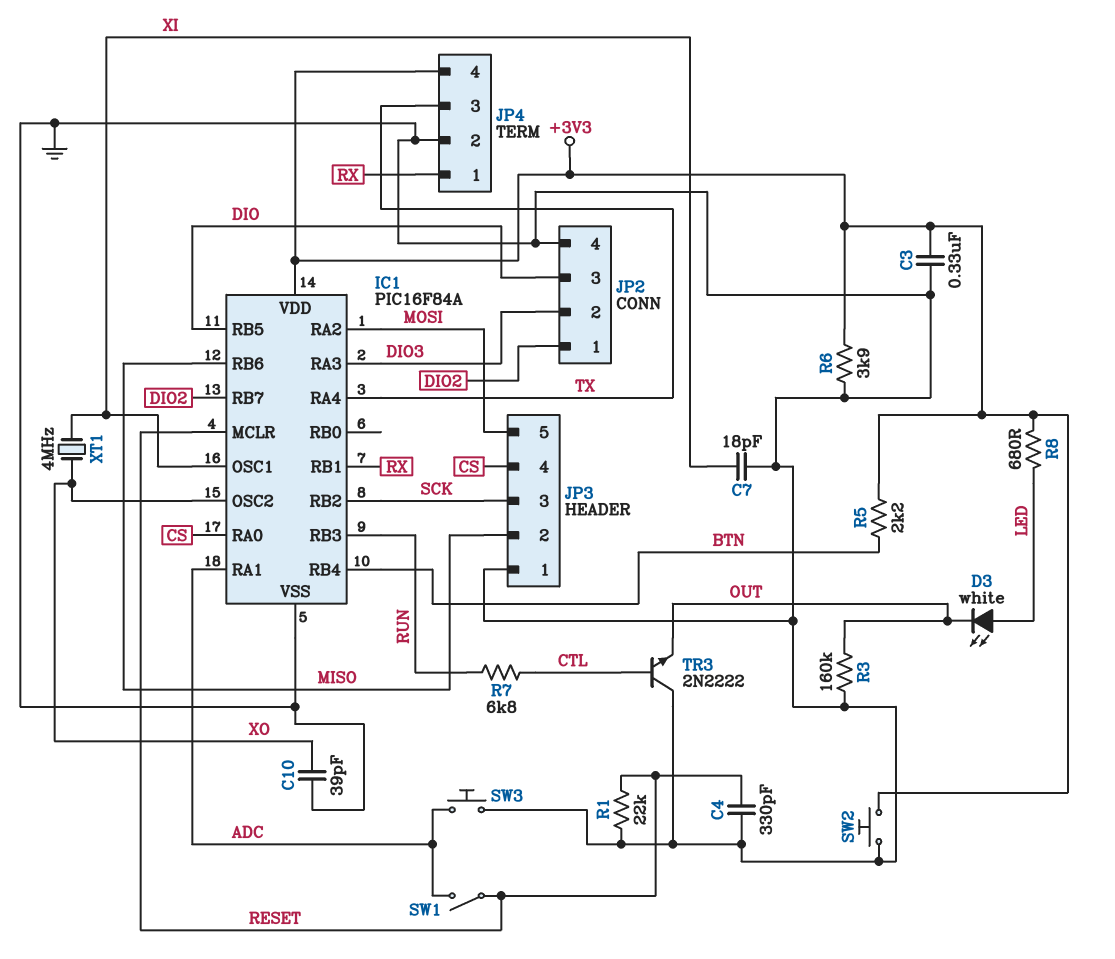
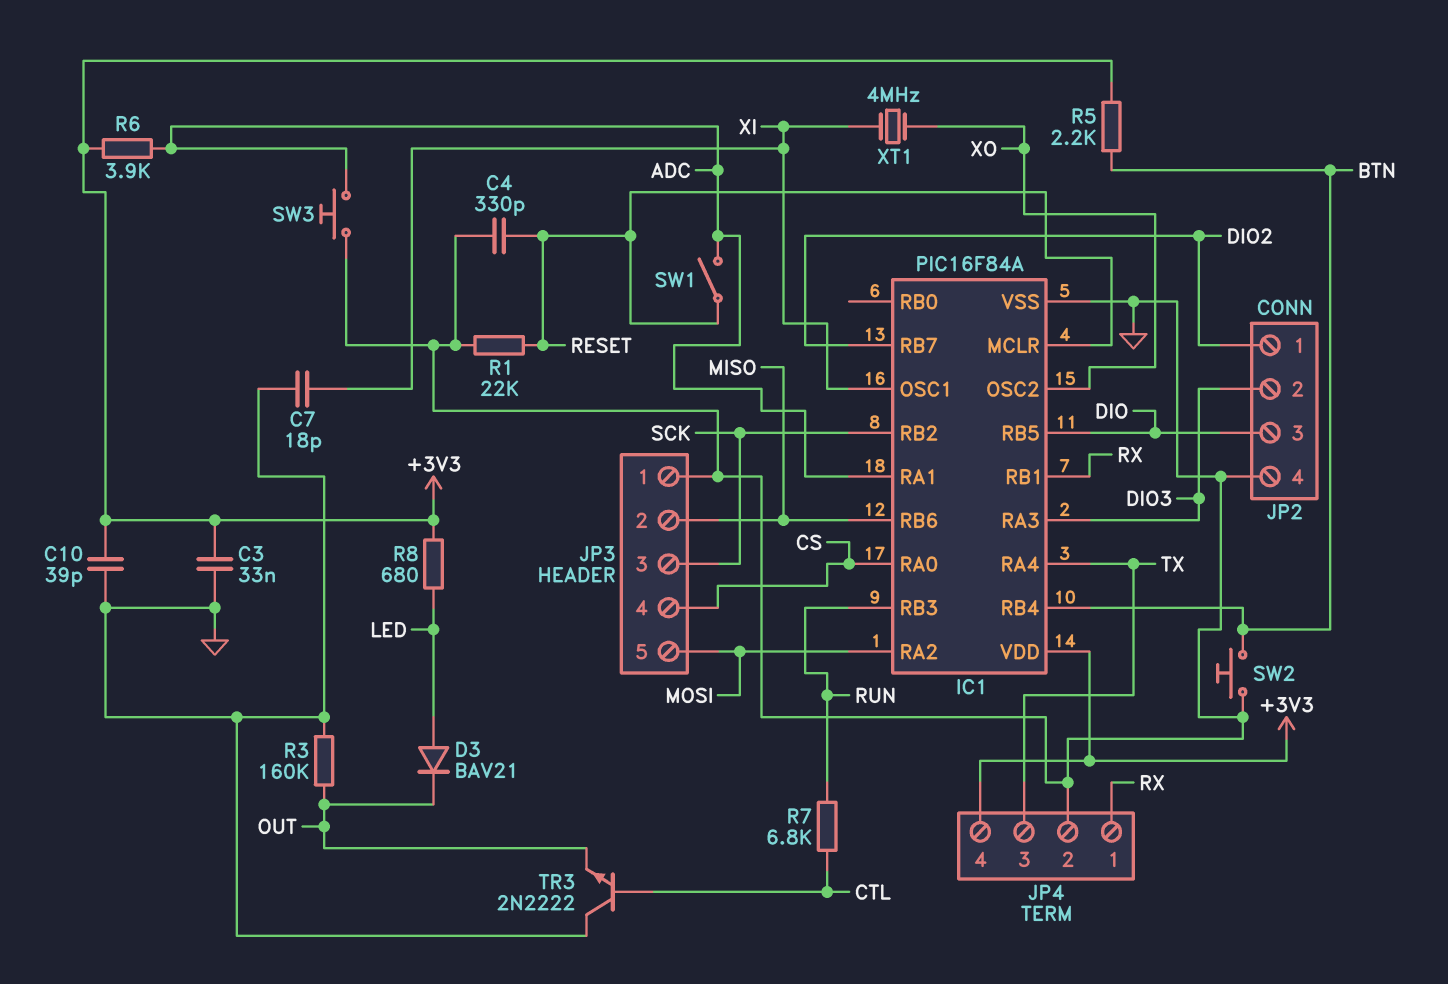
C3: 330nF (+3V3, GND) -> 33nF (+3V3, GND)
C10: 39pF (GND, XO) -> 39pF (+3V3, GND)
D3: LED white (A LED, K OUT) -> diode BAV21 (A LED, K OUT)
R6: 3.9k (+3V3, GND) -> 3.9k (+3V3, ADC)
SW2: button (+3V3, GND) -> button (BTN, GND)

